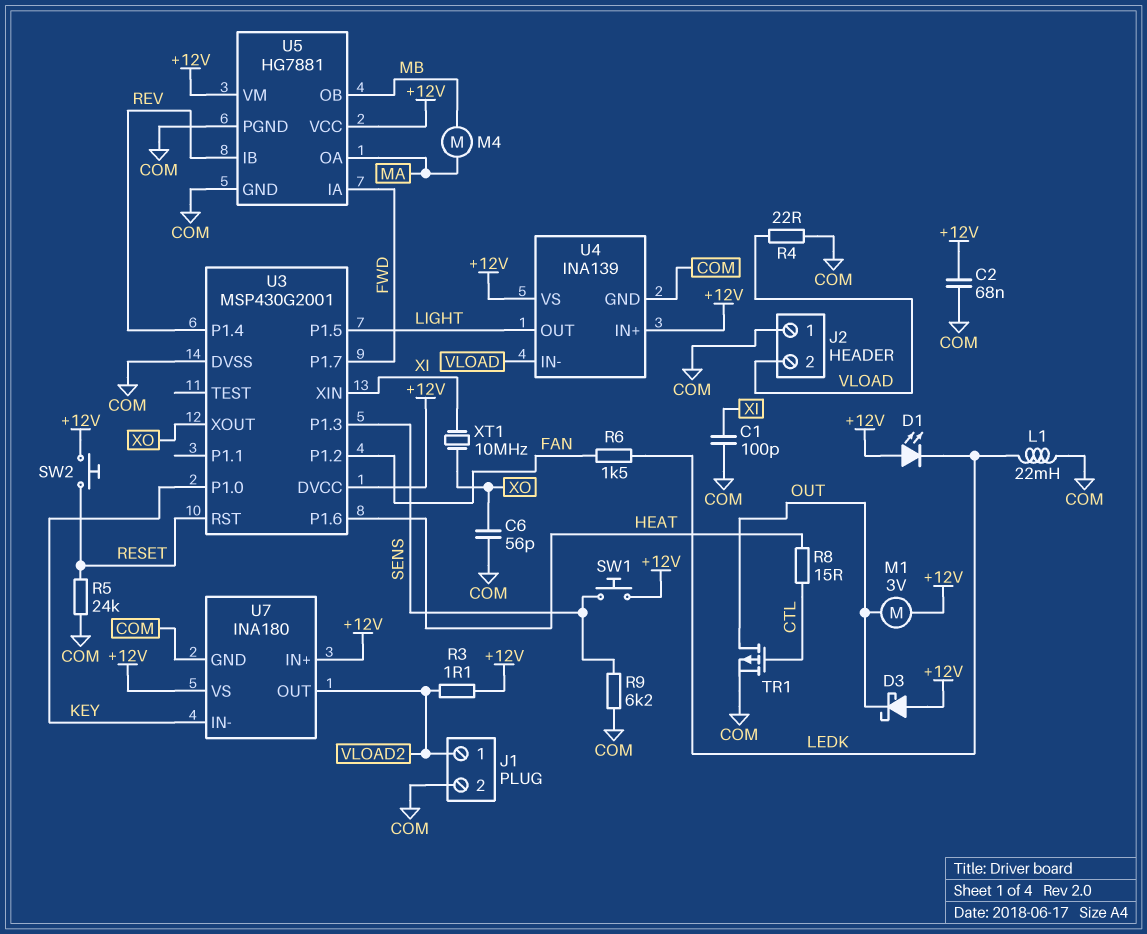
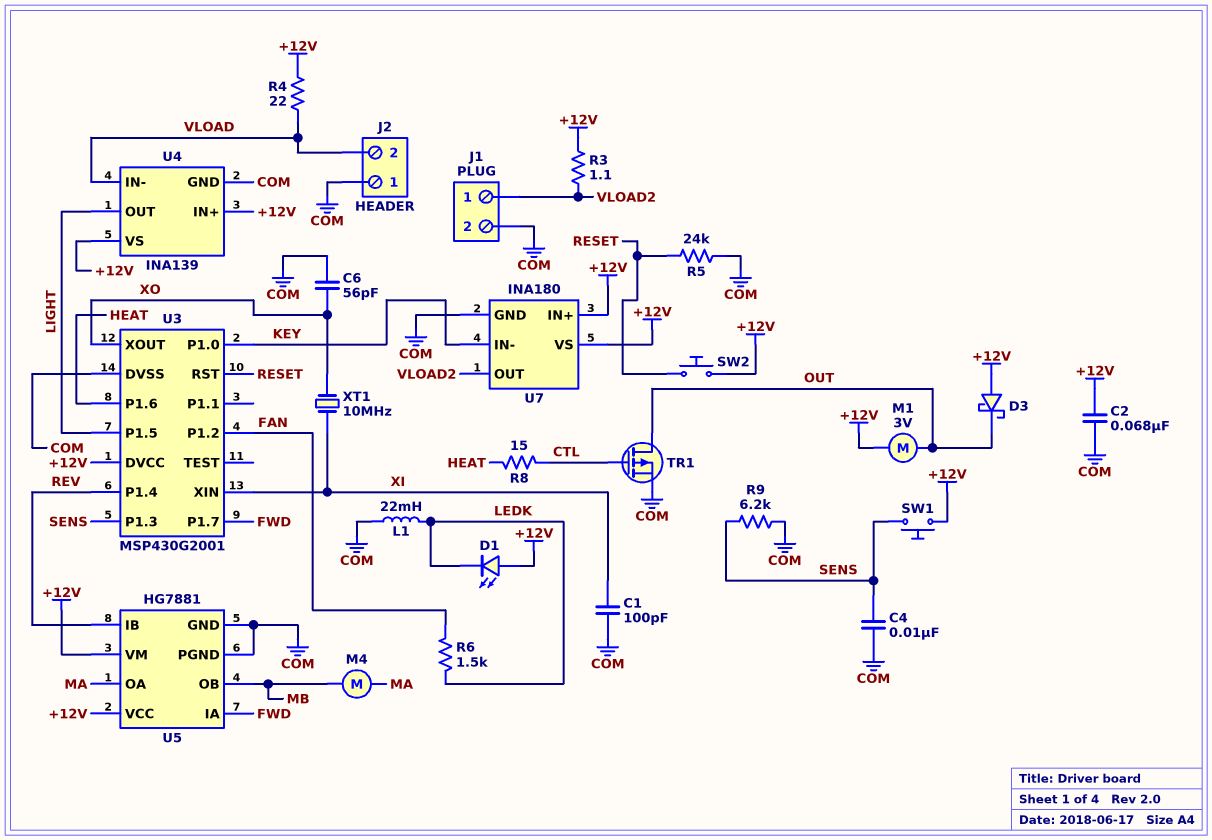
C4: none -> 10nF (COM, SENS)
R4: 22 (COM, VLOAD) -> 22 (+12V, VLOAD)

